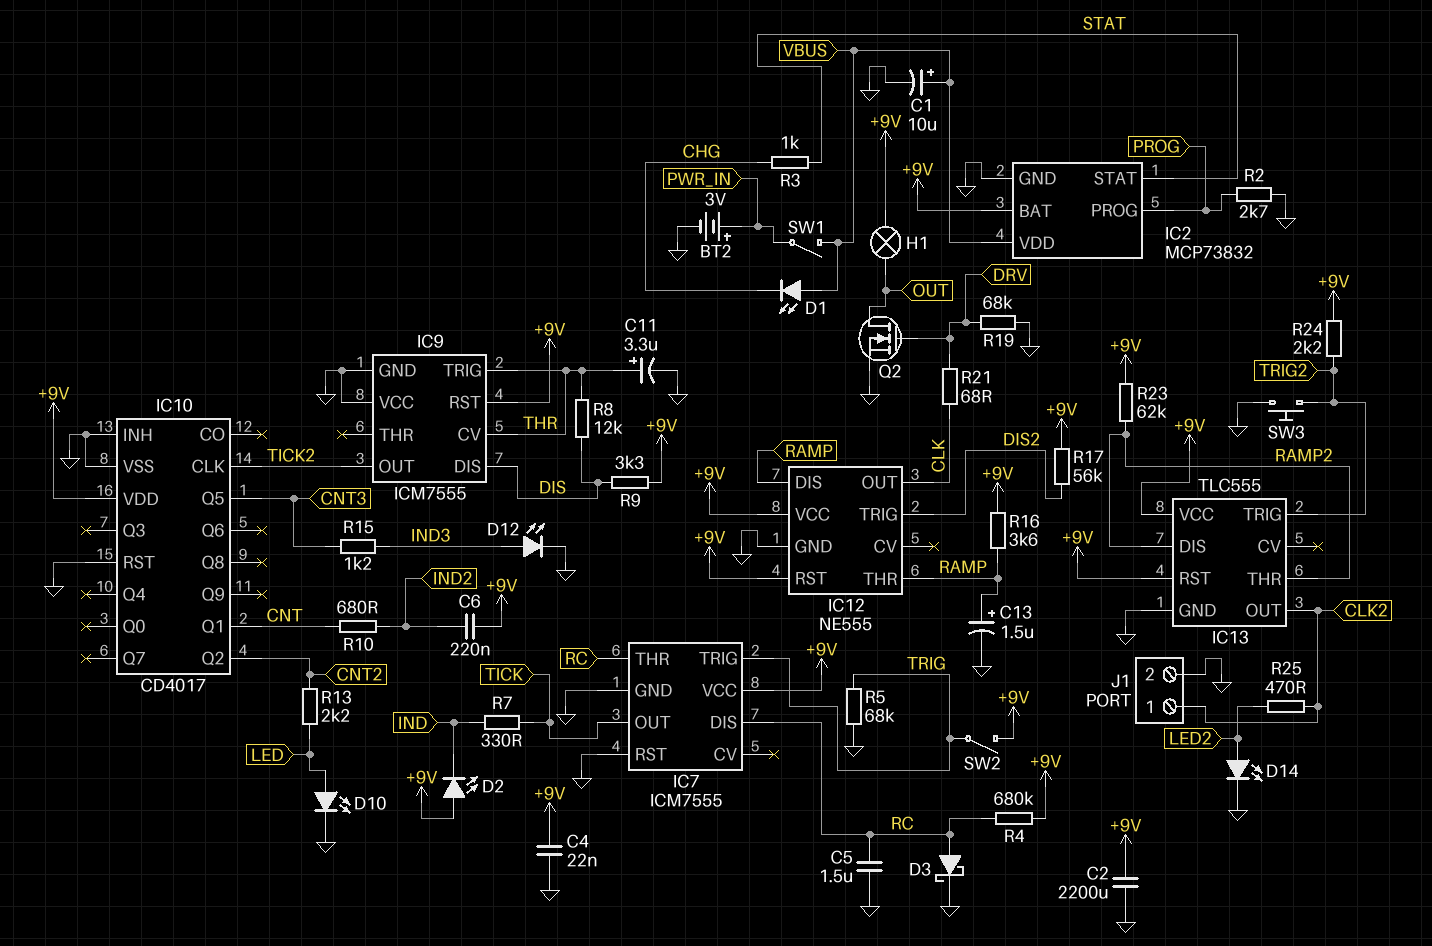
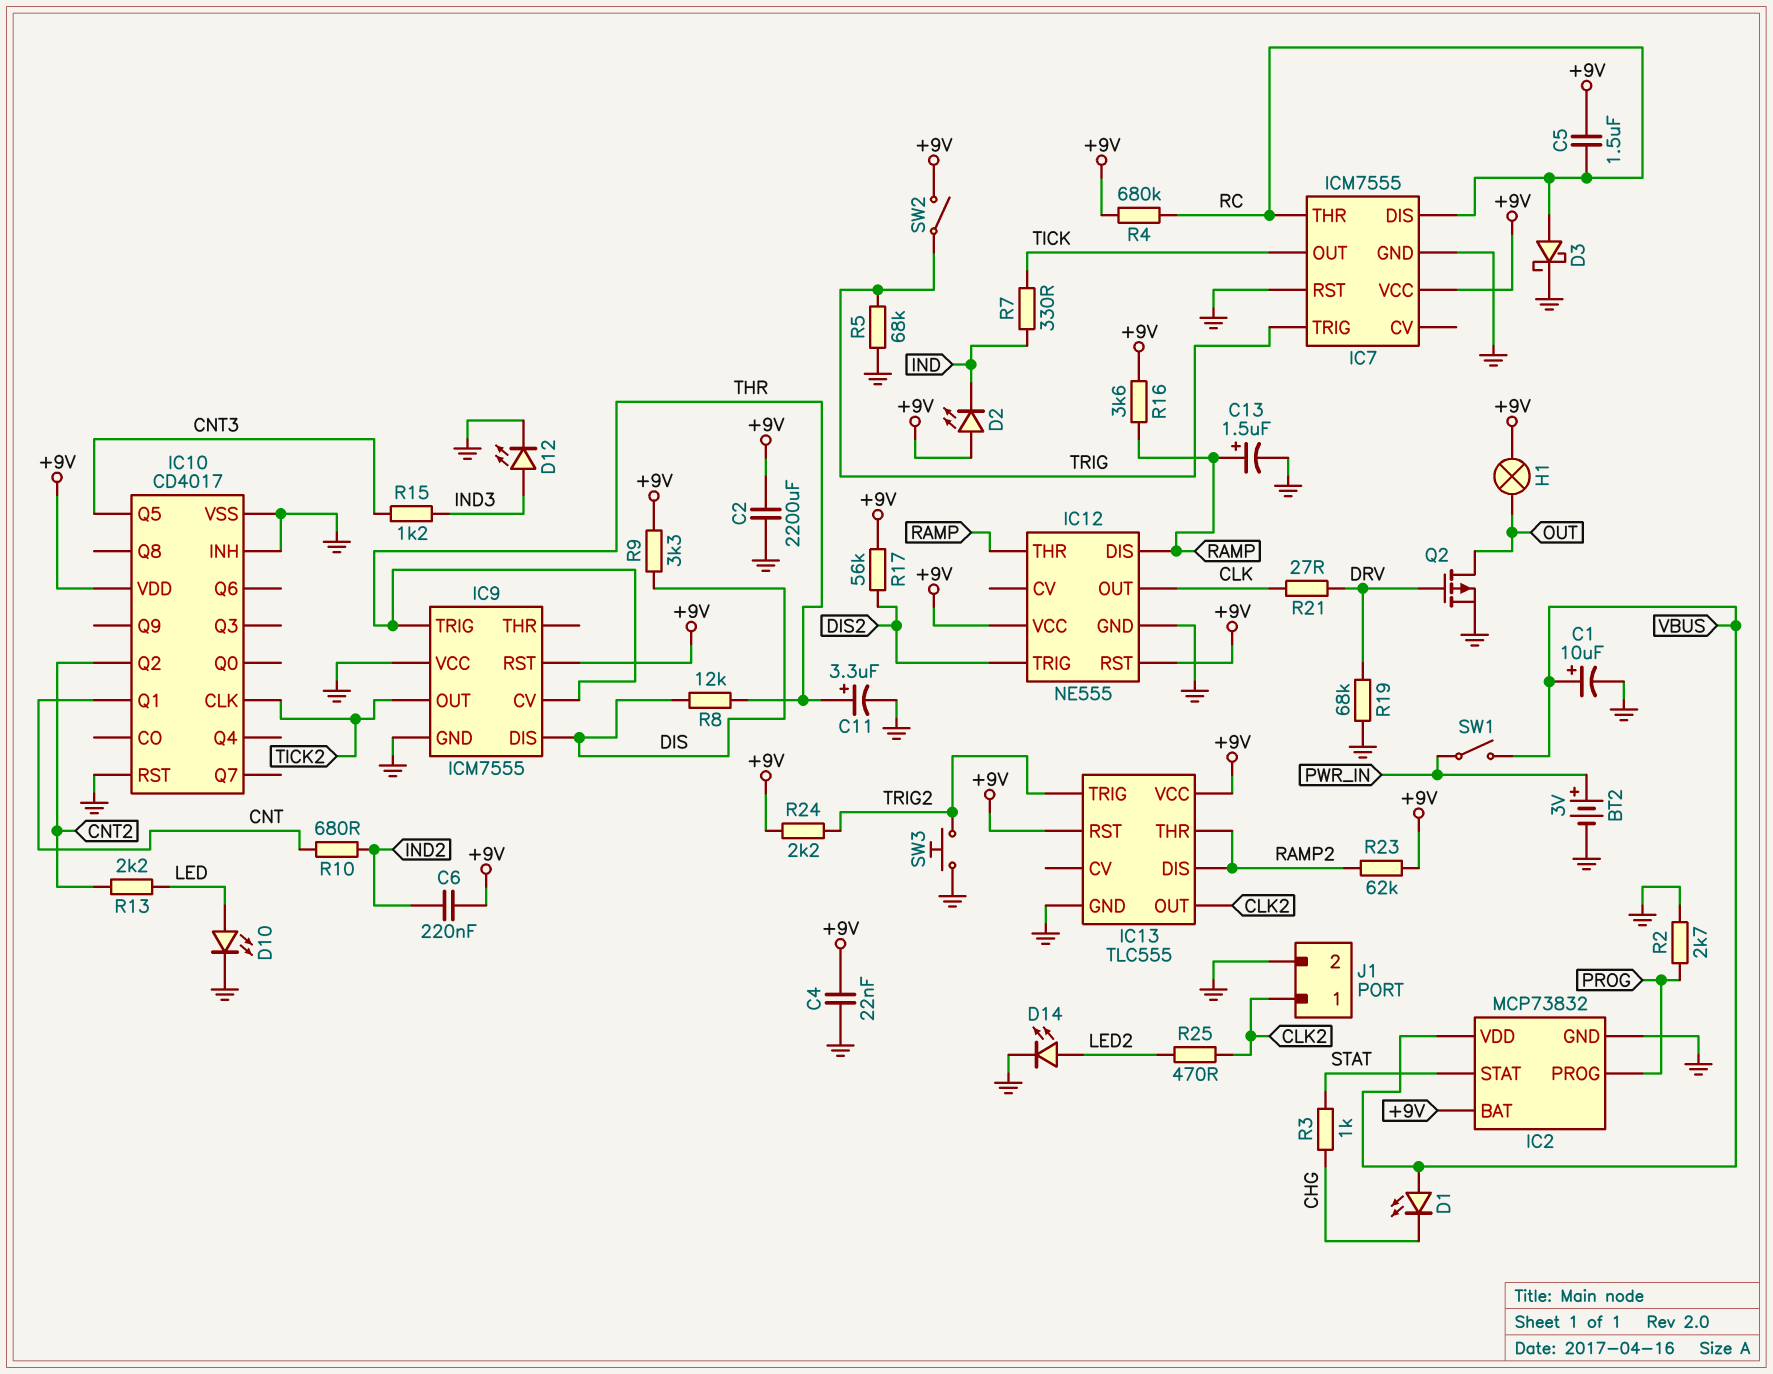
C5: 1.5uF (GND, RC) -> 1.5uF (+9V, RC)
Q2: NMOS (G DRV, D OUT, S GND) -> PMOS (G DRV, D OUT, S GND)
R21: 68 (CLK, DRV) -> 27 (CLK, DRV)

